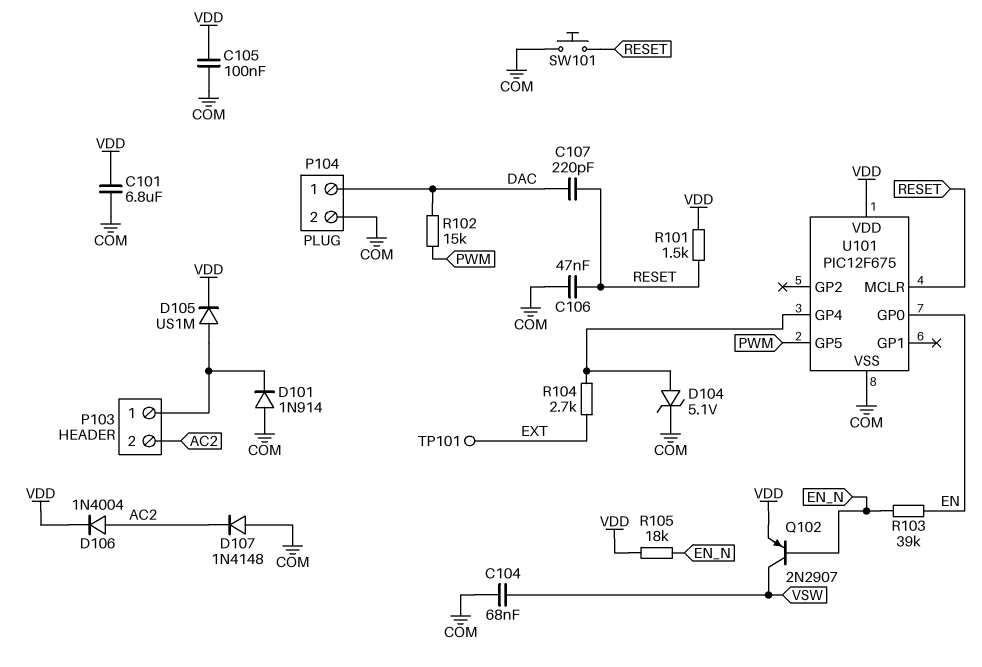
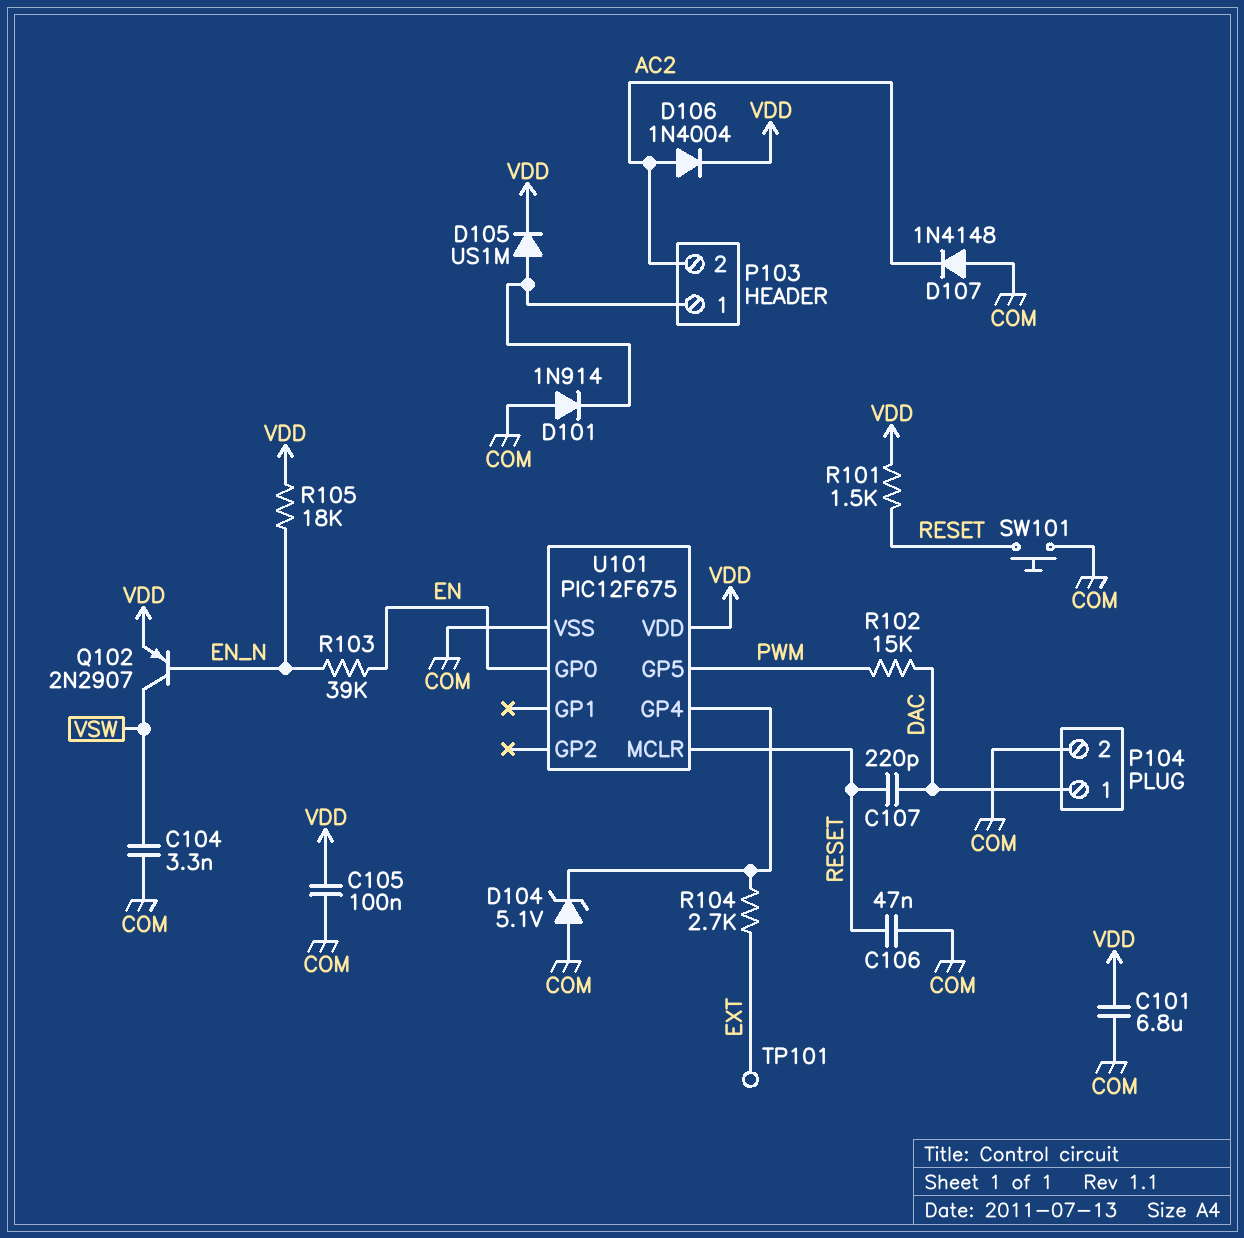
C104: 68nF (COM, VSW) -> 3.3nF (COM, VSW)
D104: zener 5.1V (A U101/GP4, K COM) -> zener 5.1V (A COM, K U101/GP4)

